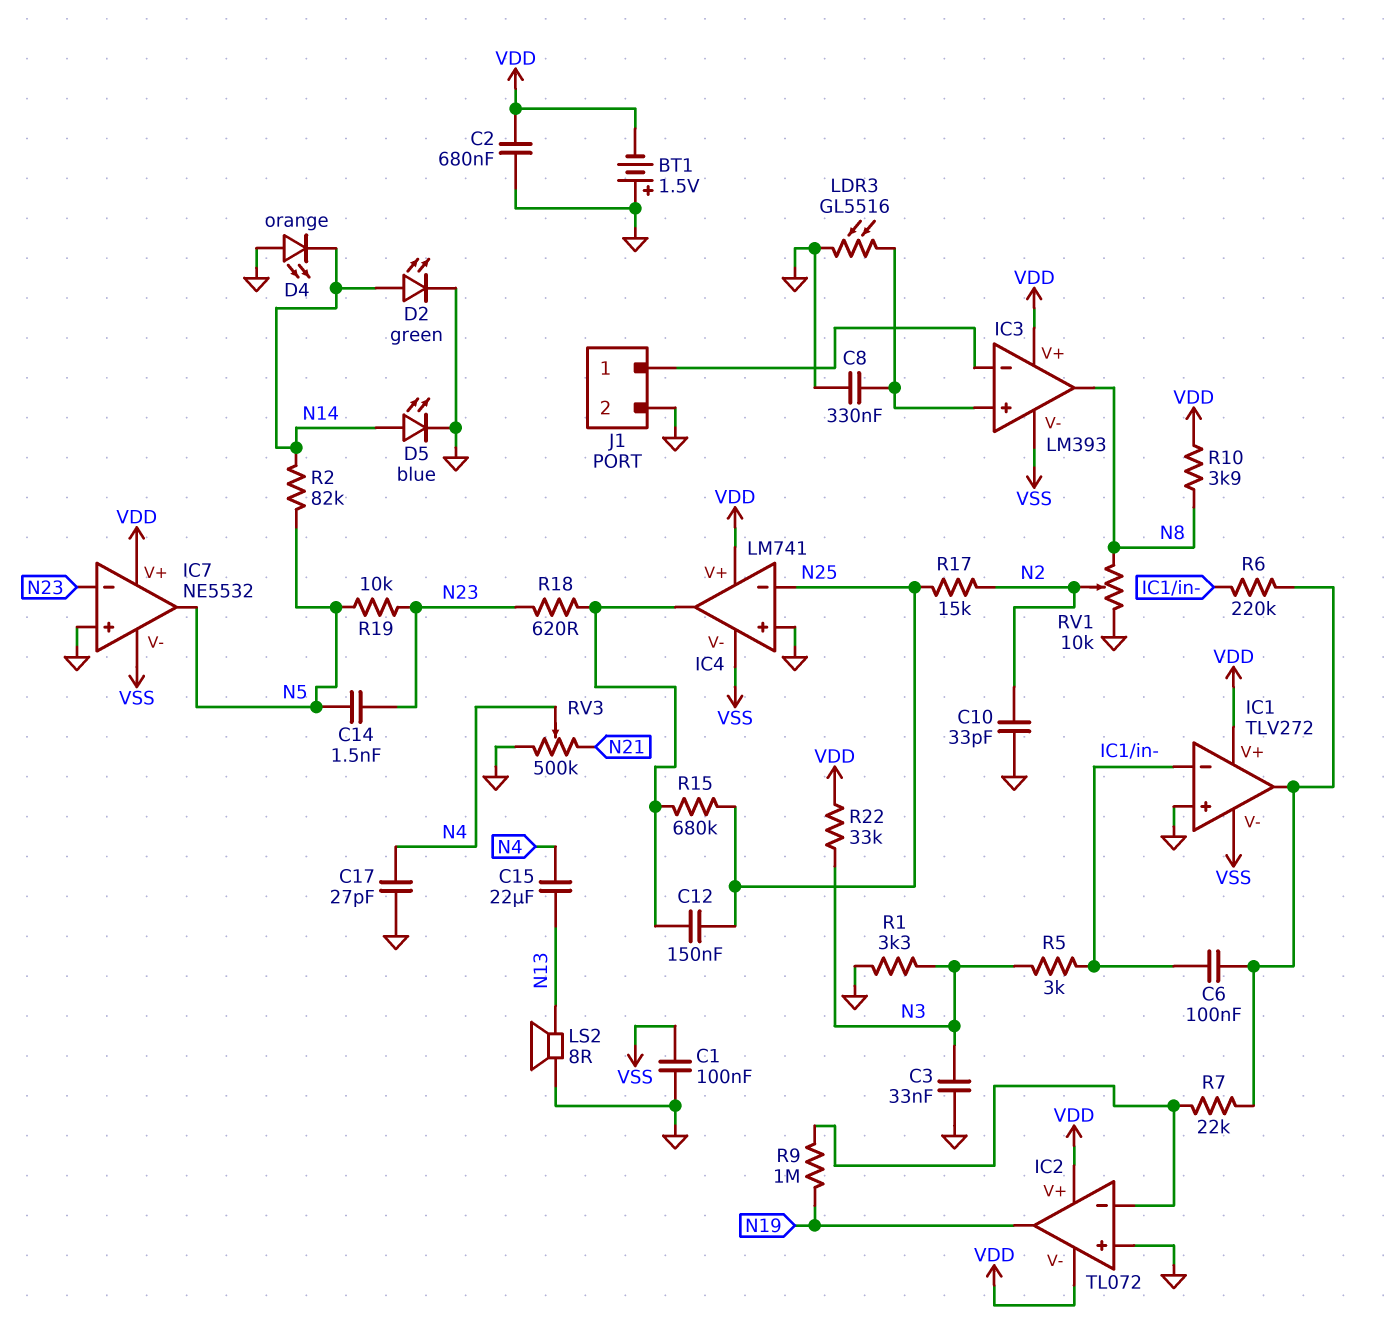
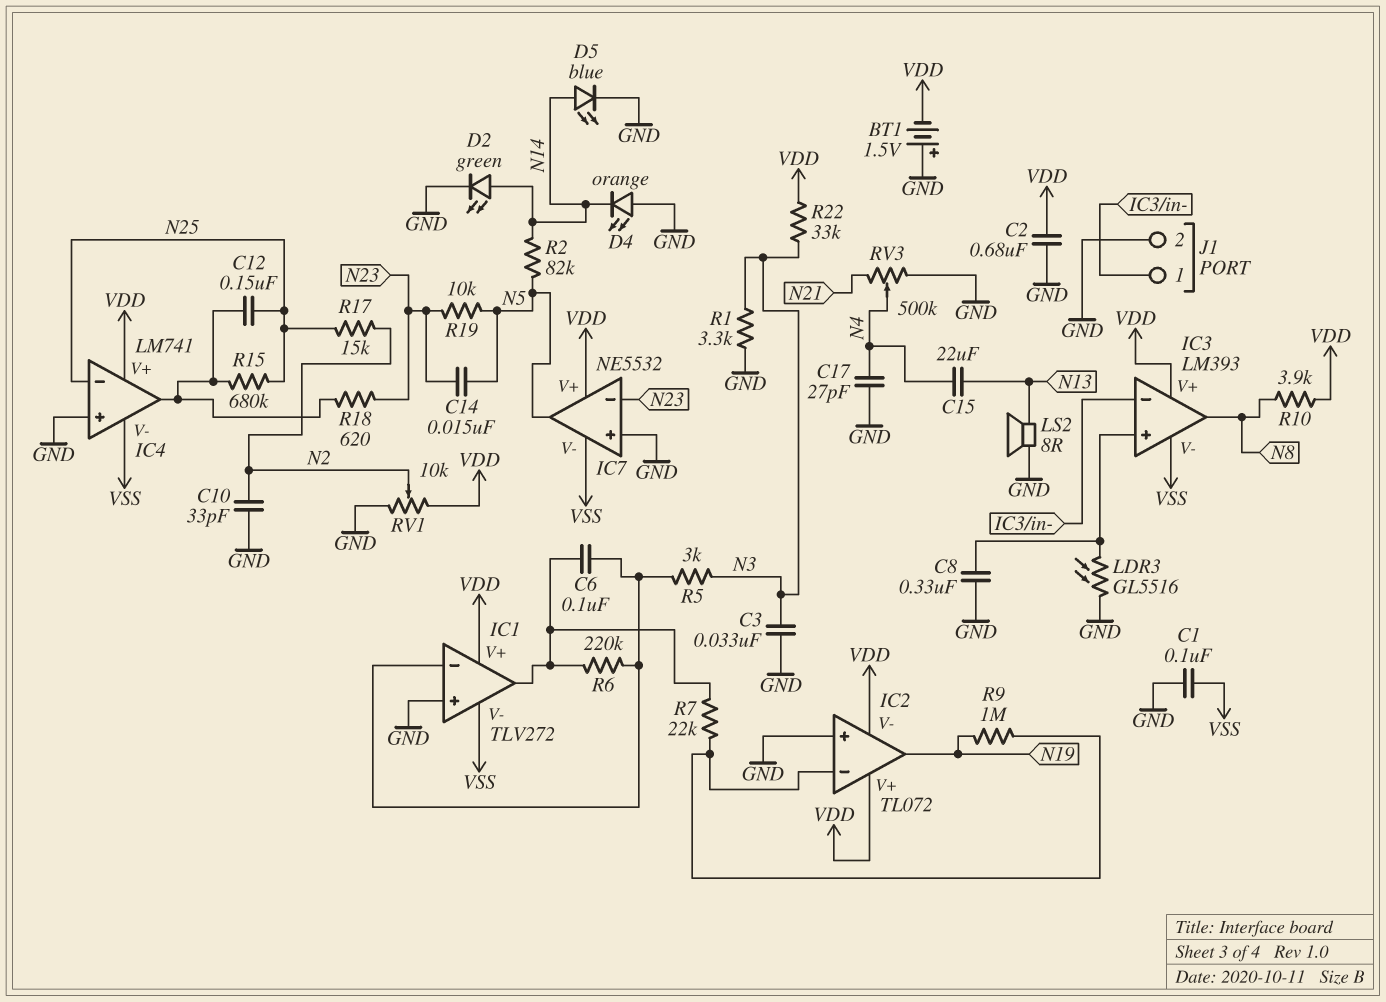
C14: 1.5nF (N5, N23) -> 15nF (N5, N23)
RV1: 10k (GND, N8, wiper N2) -> 10k (GND, VDD, wiper N2)

